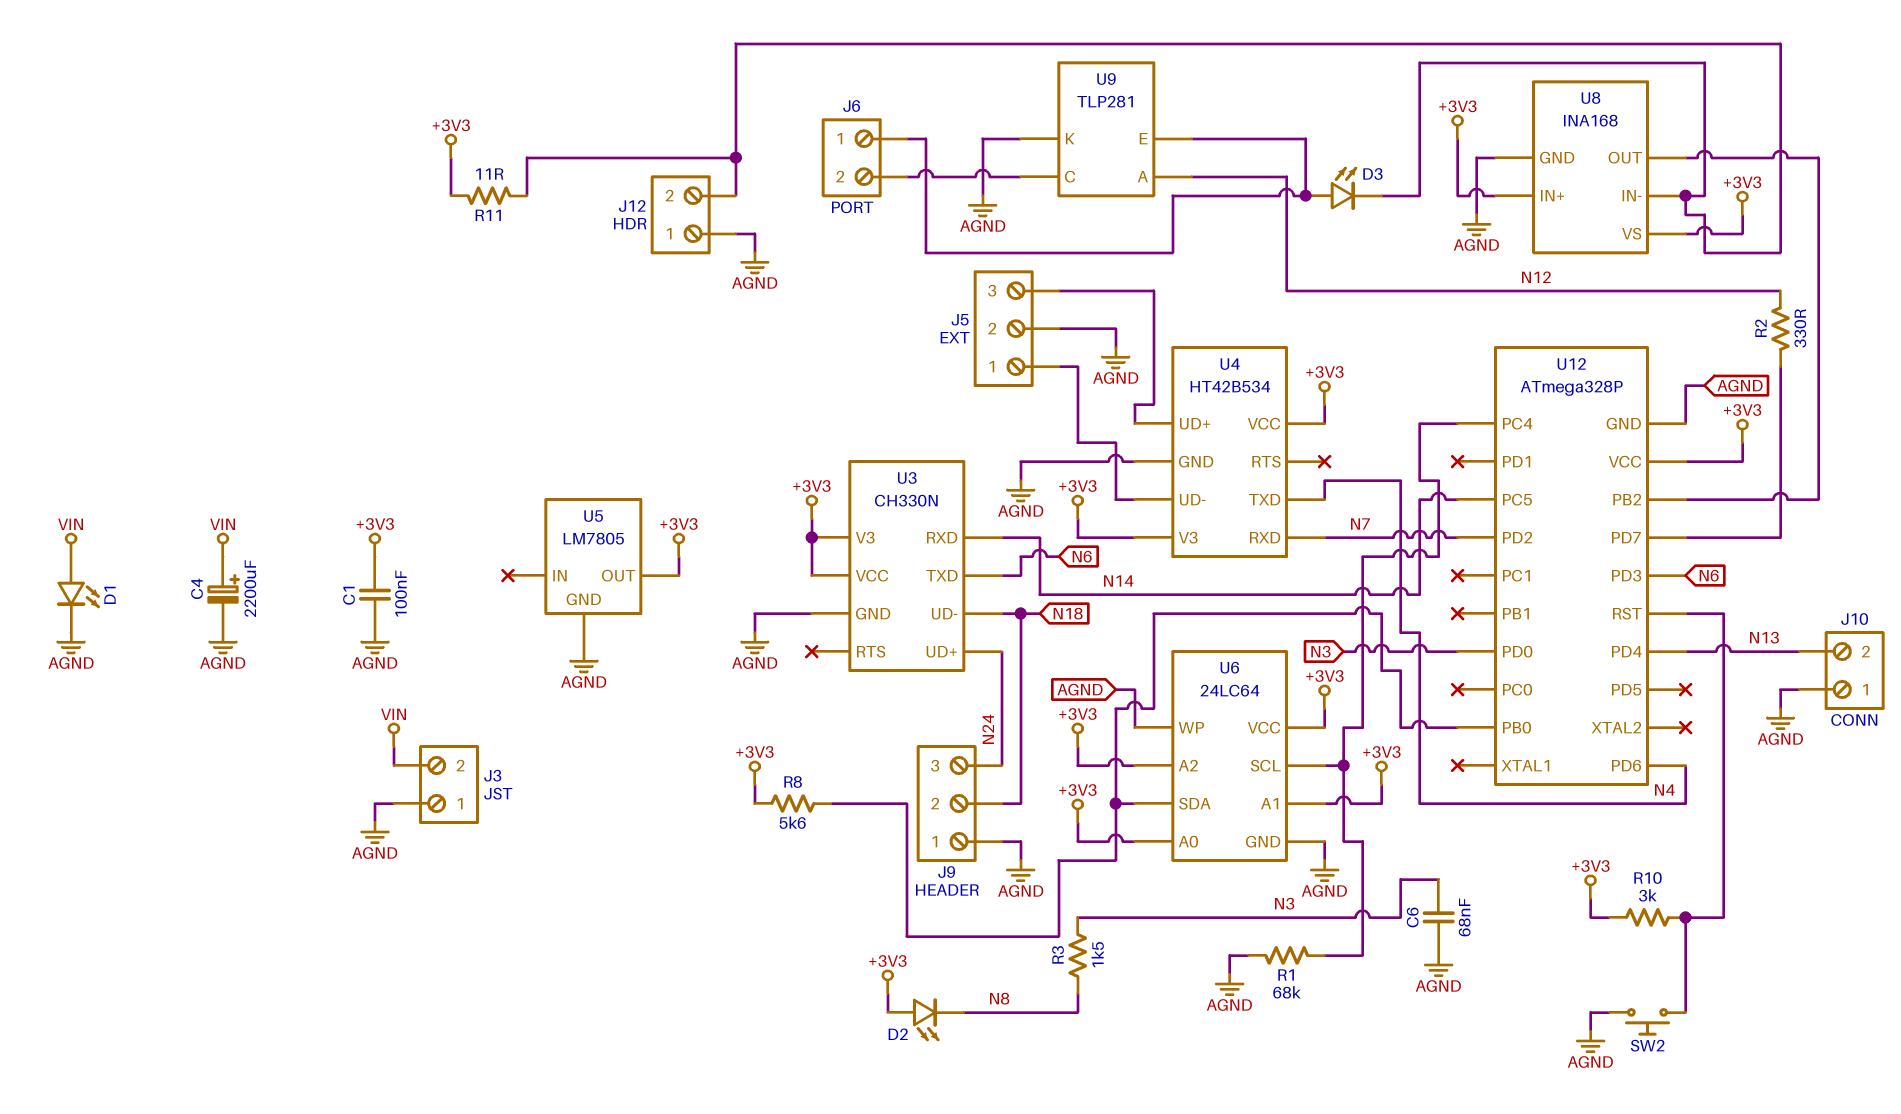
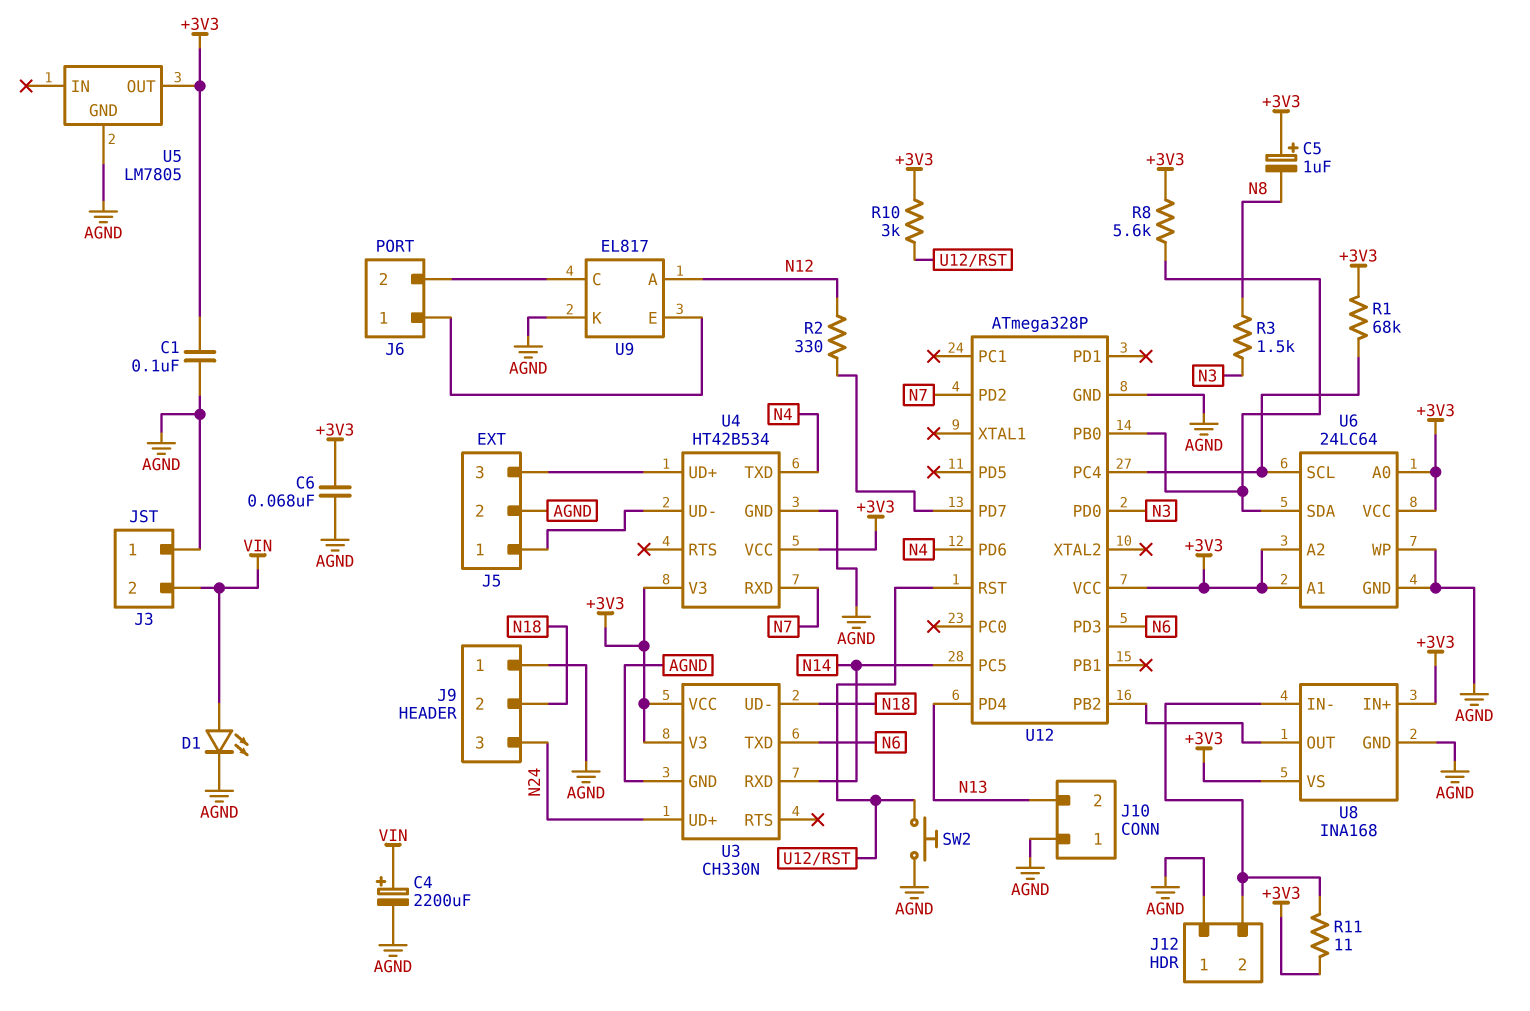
C5: none -> 1uF (plus +3V3, minus N8)
C6: 68nF (AGND, N3) -> 68nF (+3V3, AGND)
D2: LED (A +3V3, K N8) -> none
D3: LED (A J6/1, K J12/2) -> none
R1: 68k (AGND, U6/SCL) -> 68k (+3V3, U6/SCL)
U9: TLP281 -> EL817

